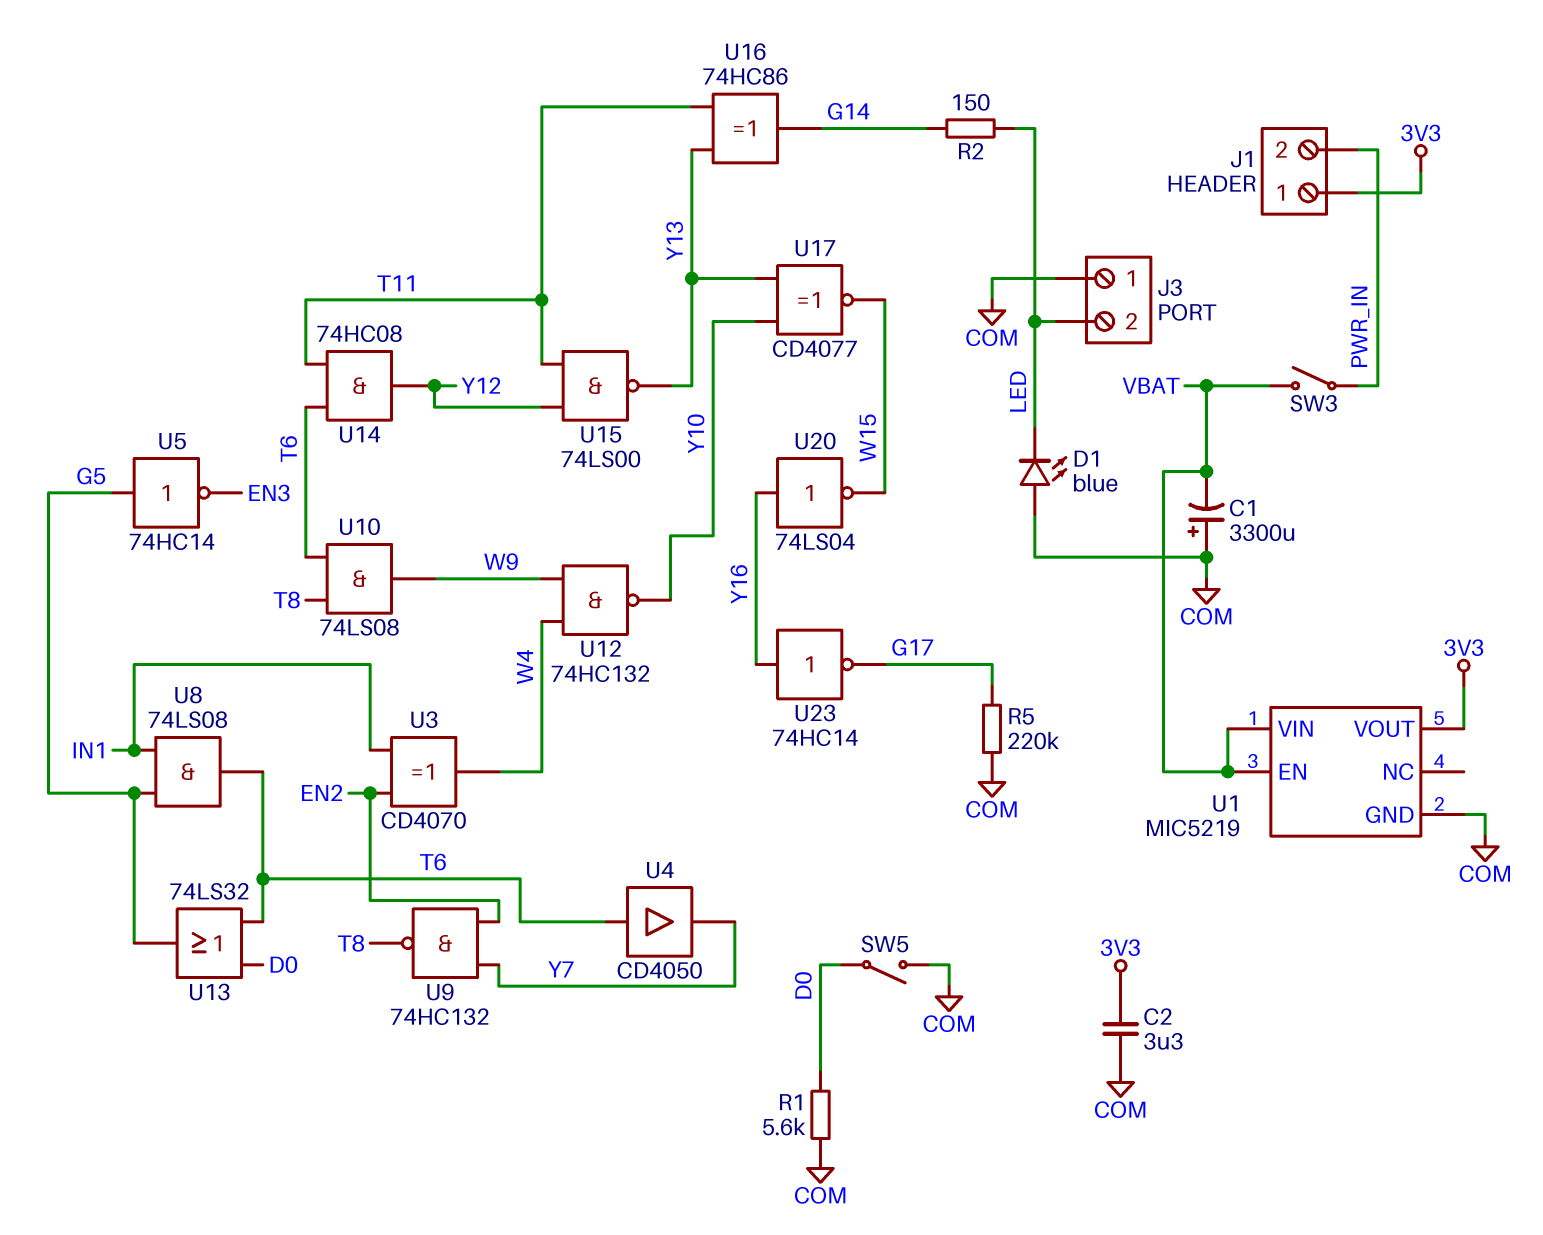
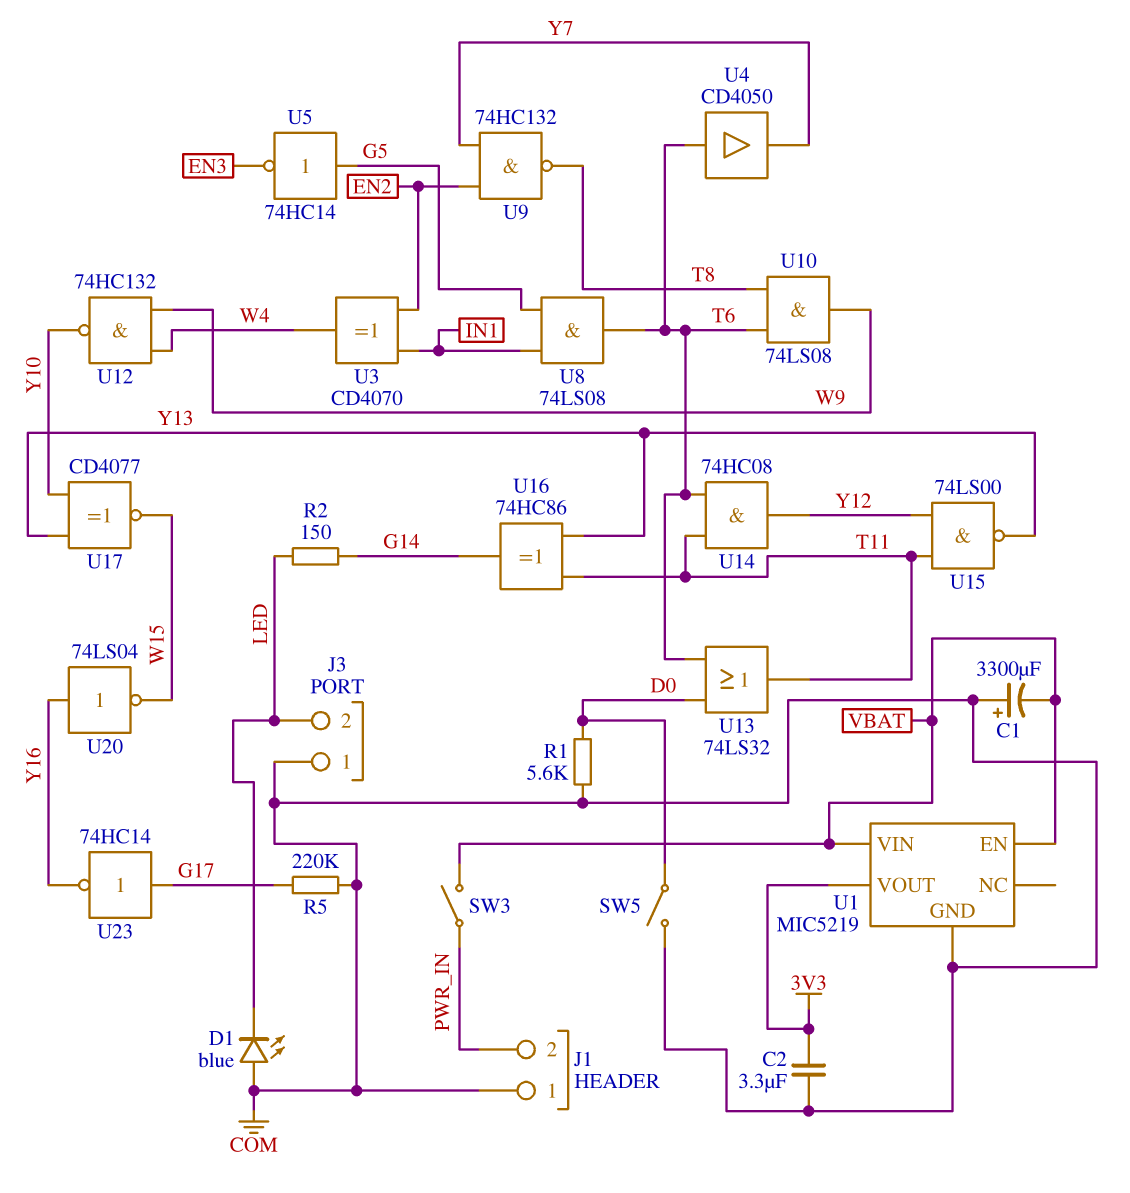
J1 pin 1: 3V3 -> COM
U13: OR 74LS32 (in D0, in T6, out G5) -> OR 74LS32 (in D0, in T6, out T11)
U23: NOT 74HC14 (in Y16, out G17) -> NOT 74HC14 (in G17, out Y16)

